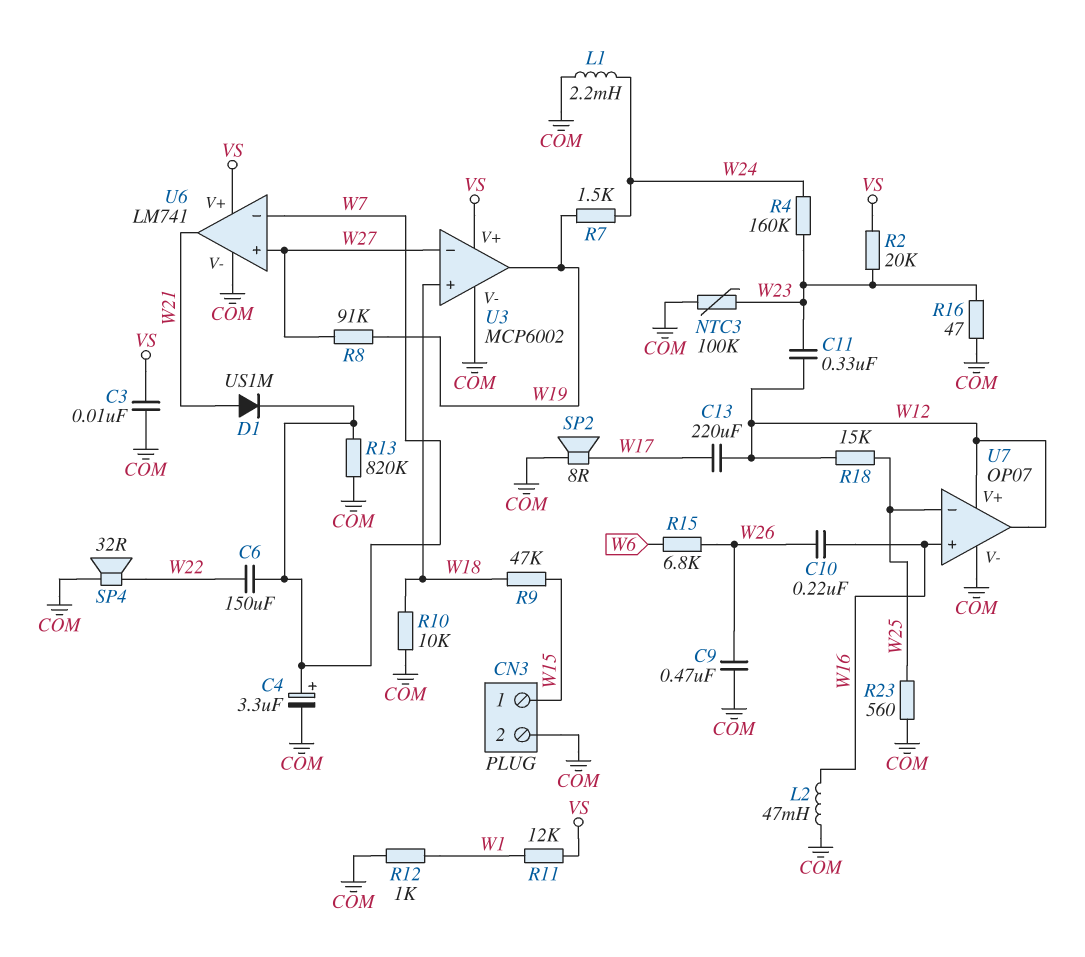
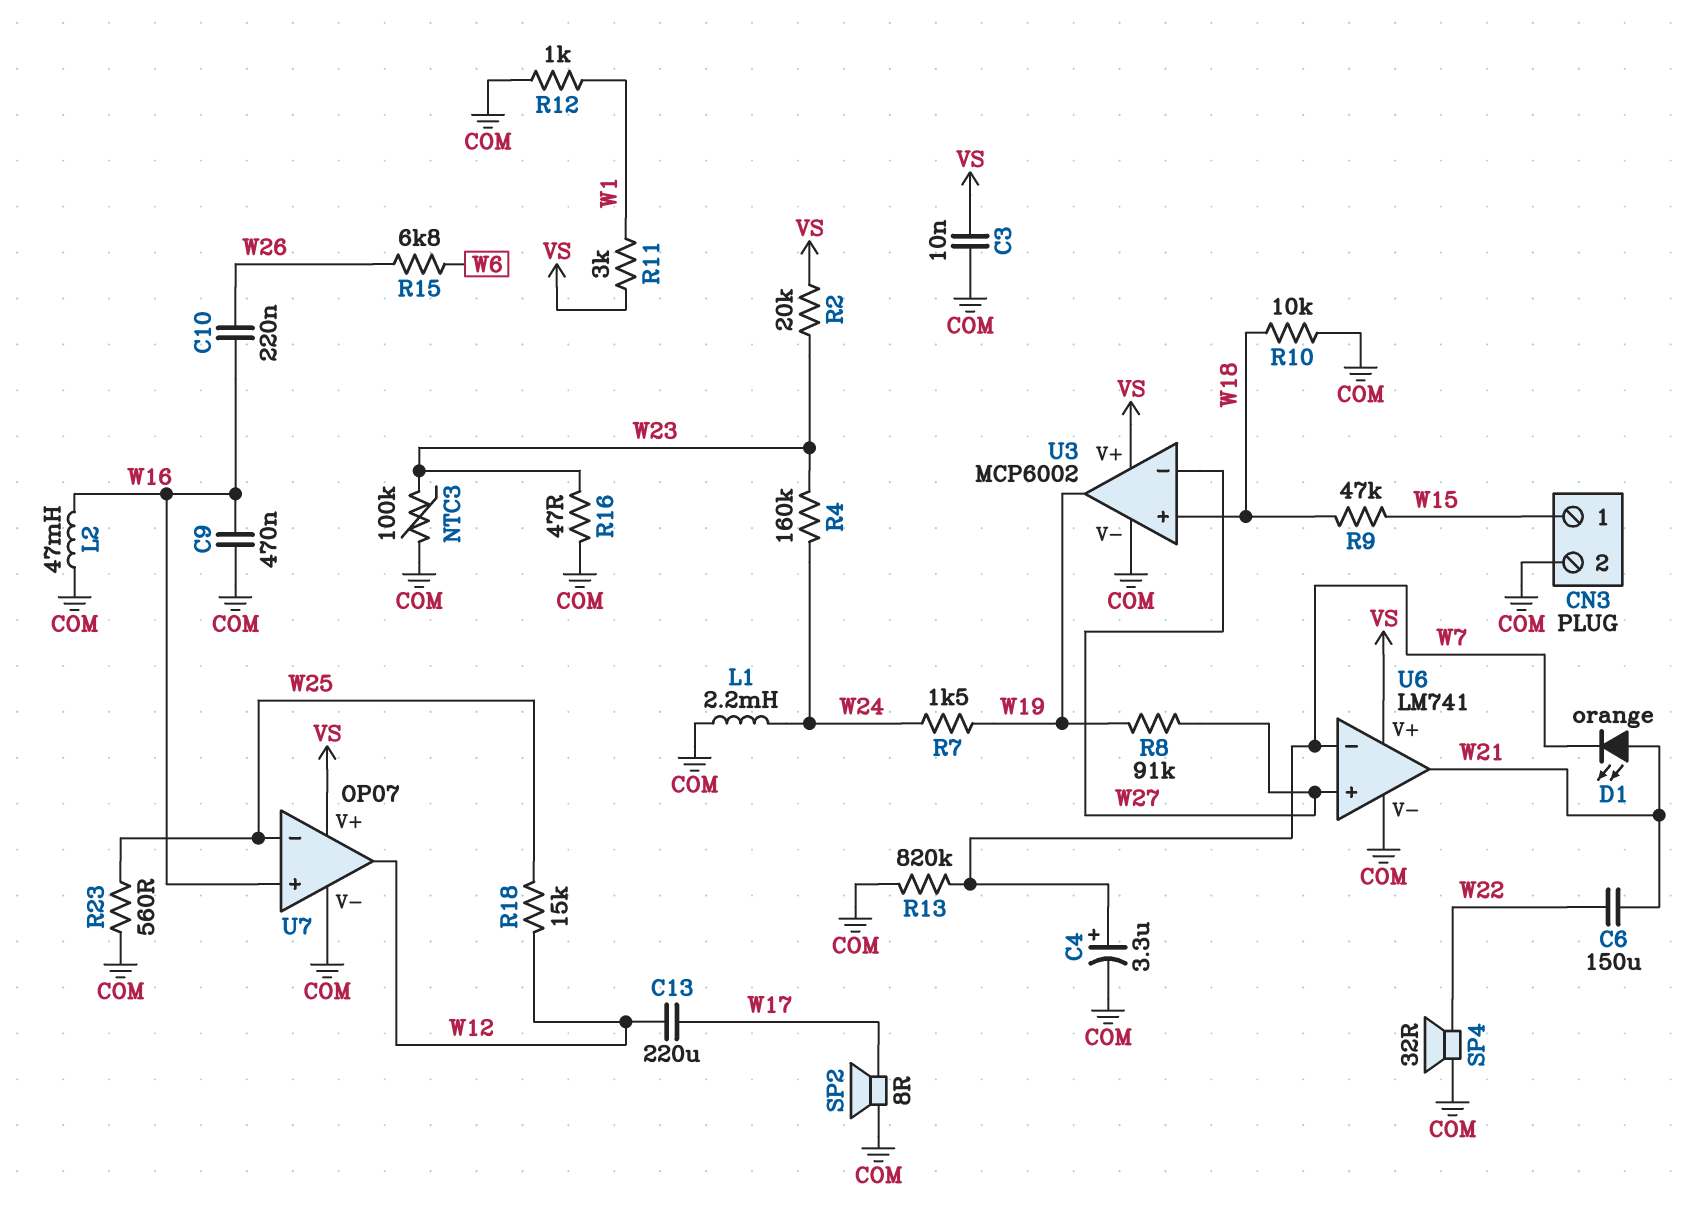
C6: 150uF (W7, W22) -> 150uF (W21, W22)
C9: 470nF (COM, W26) -> 470nF (COM, W16)
C11: 330nF (W12, W23) -> none
D1: diode US1M (A W21, K W7) -> LED orange (A W21, K W7)
R11: 12k (VS, W1) -> 3k (VS, W1)
U7 pin V+: W12 -> VS

